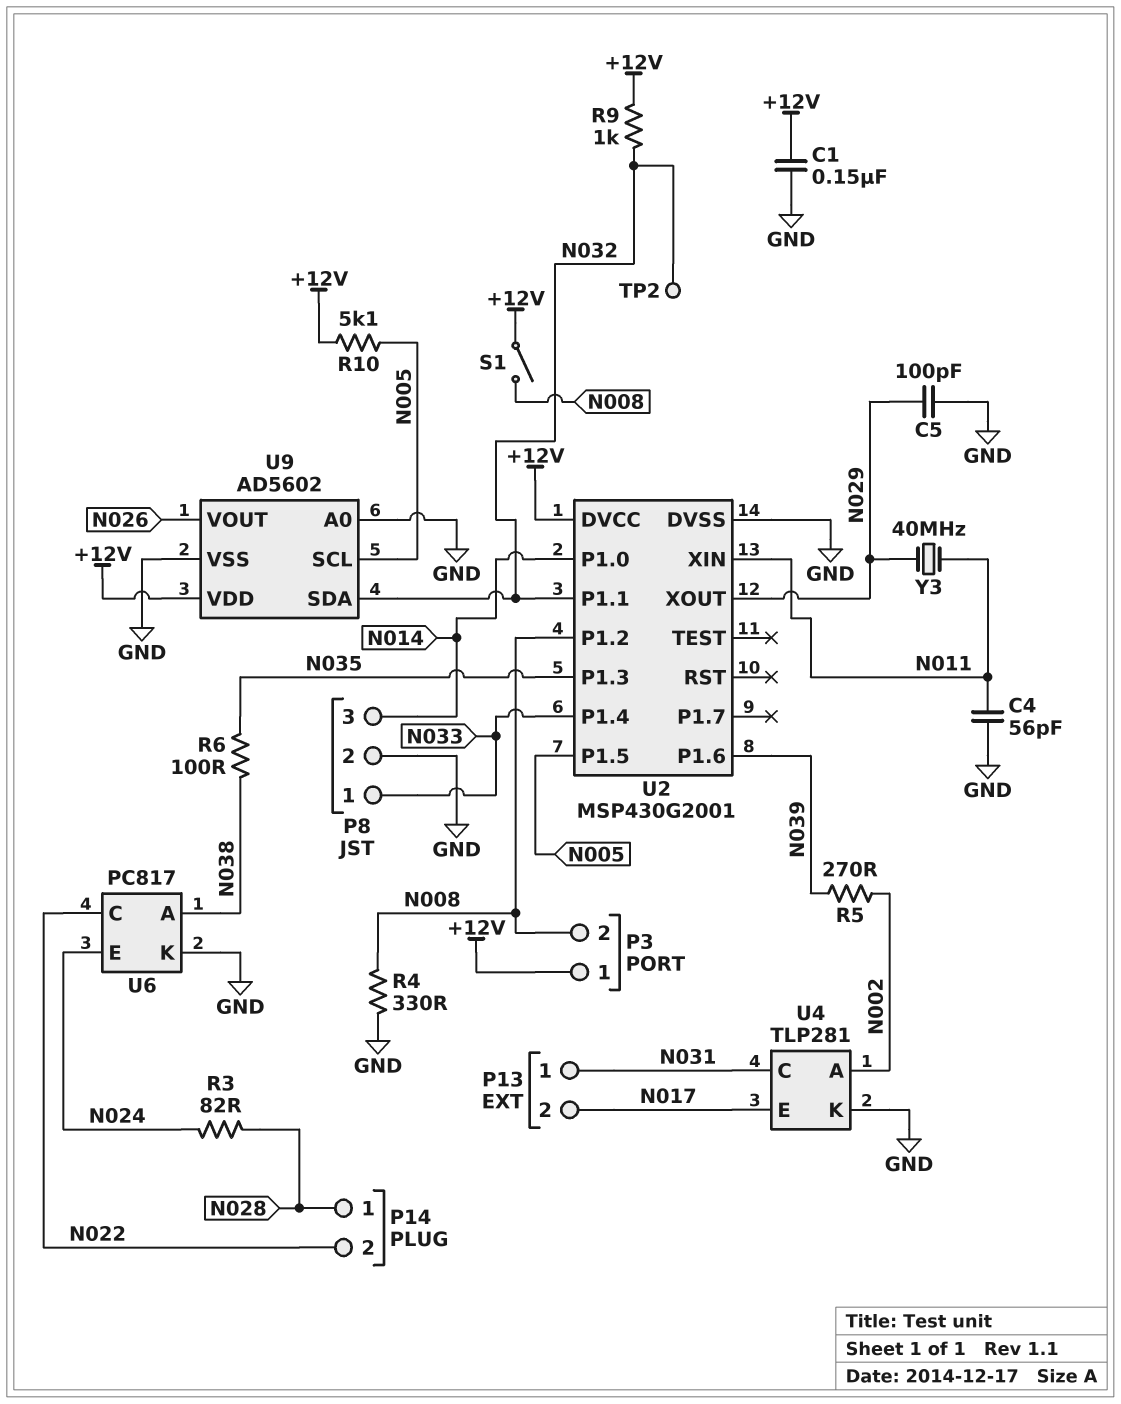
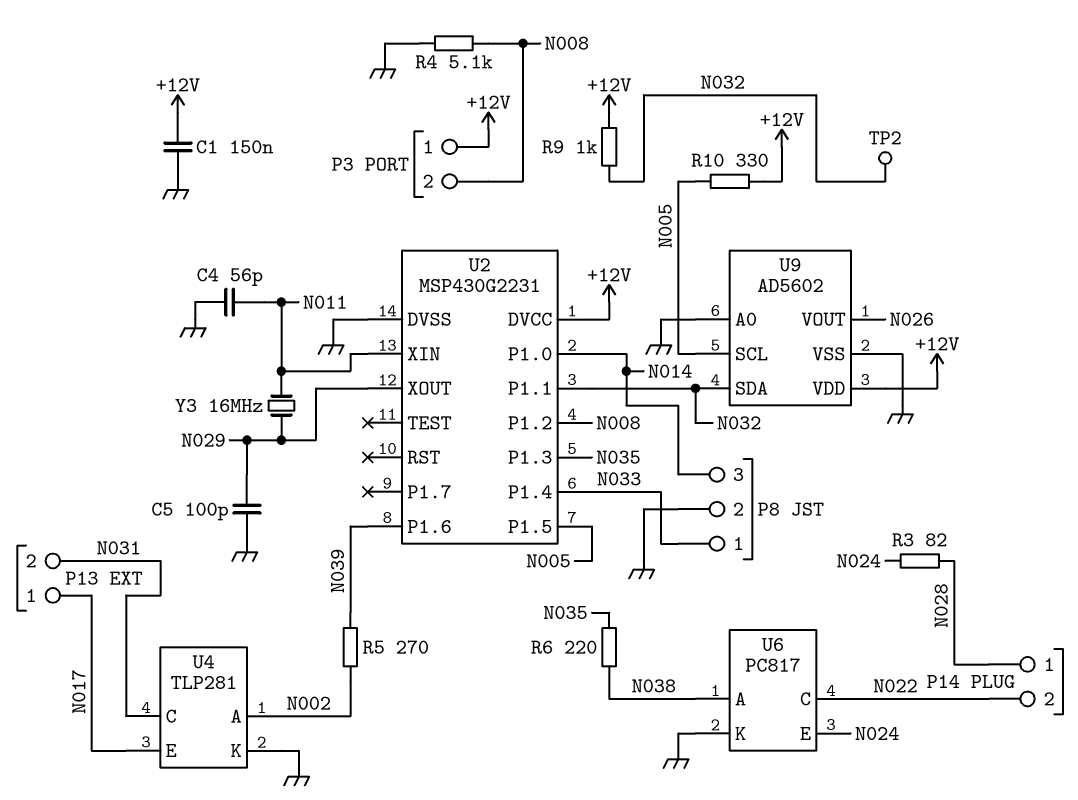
P13 pin 1: N031 -> N017
P13 pin 2: N017 -> N031
R4: 330 (GND, N008) -> 5.1k (GND, N008)
R6: 100 (N035, N038) -> 220 (N035, N038)
R10: 5.1k (+12V, N005) -> 330 (+12V, N005)
S1: switch (+12V, N008) -> none
U2: MSP430G2001 -> MSP430G2231
Y3: 40MHz (N011, N029) -> 16MHz (N011, N029)

